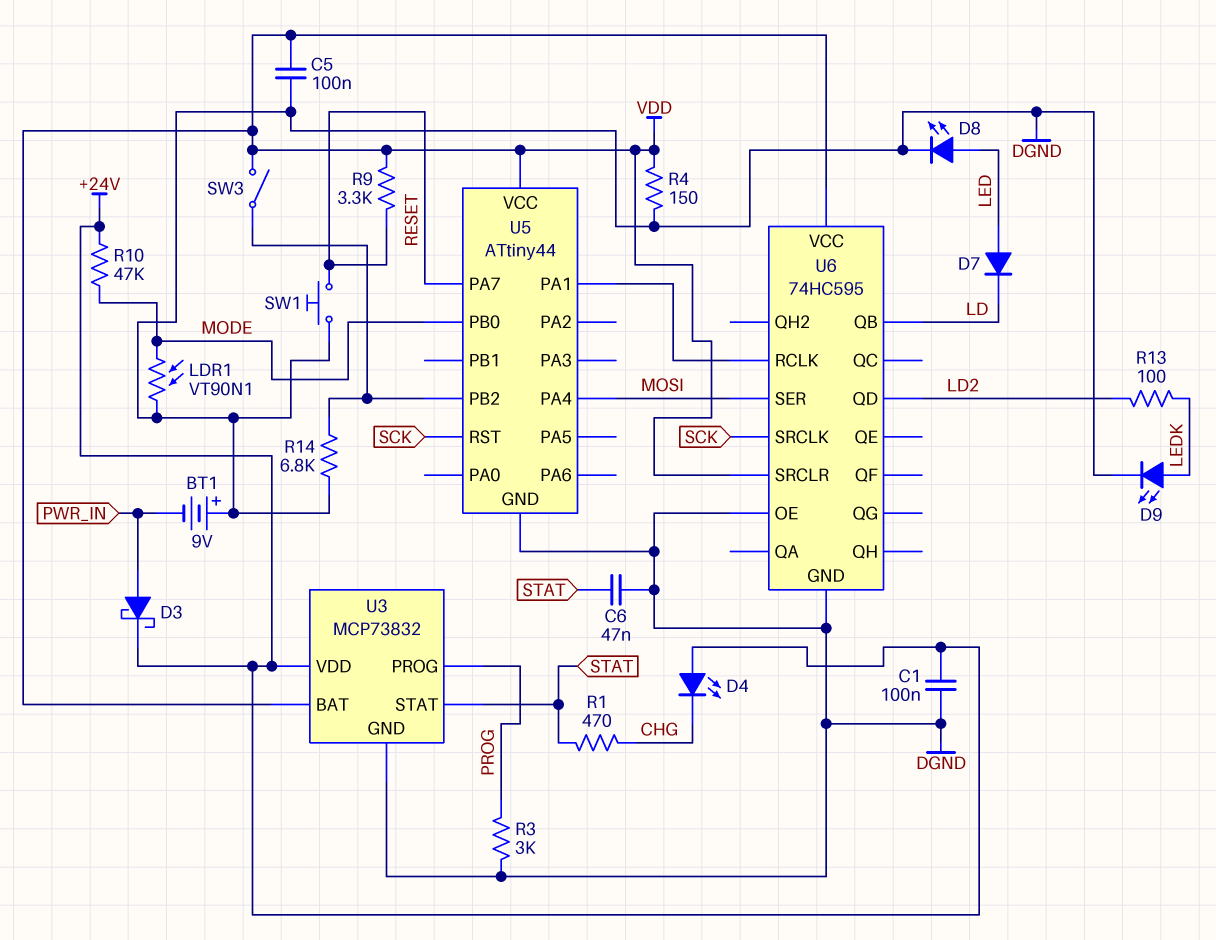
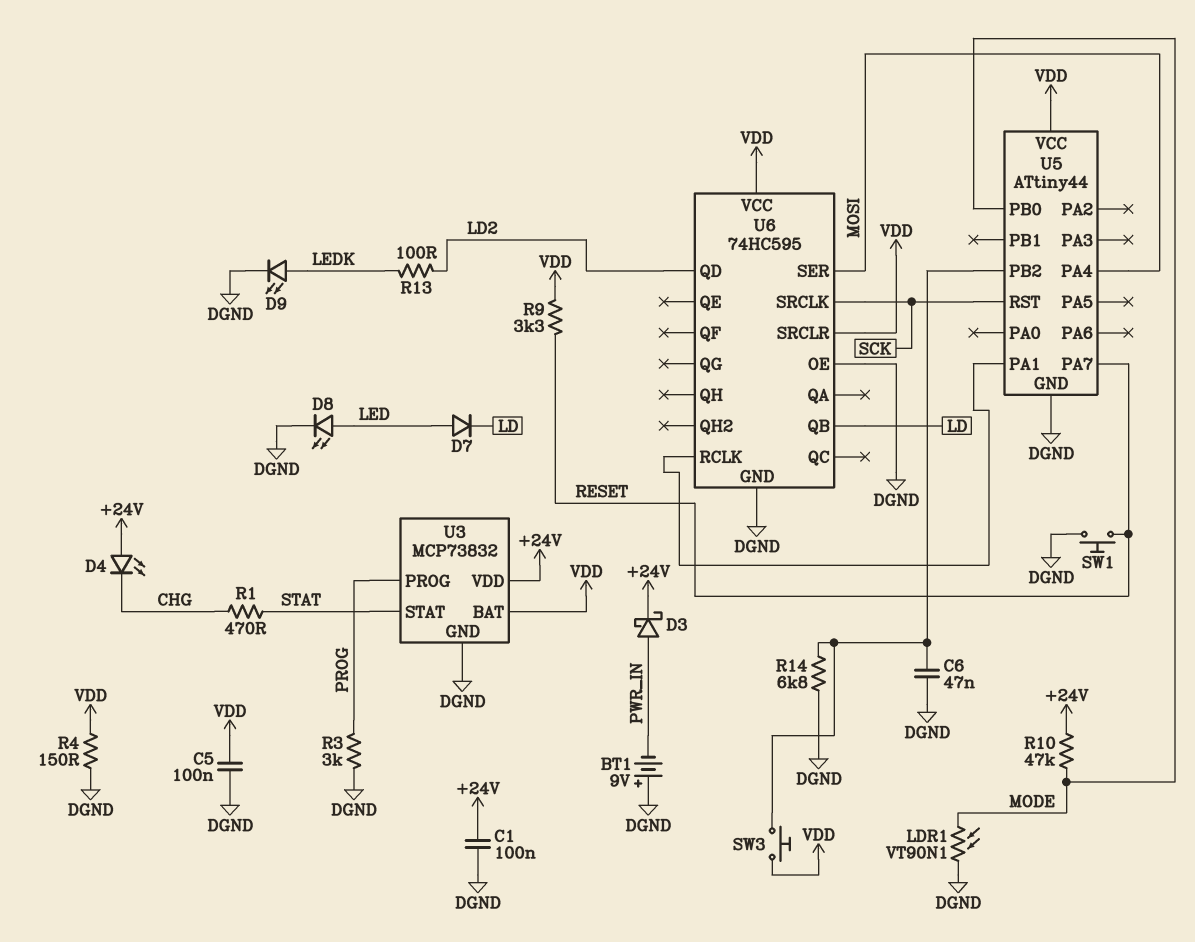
C6: 47nF (DGND, STAT) -> 47nF (DGND, U5/PB2)
SW3: switch (U5/PB2, VDD) -> button (U5/PB2, VDD)

